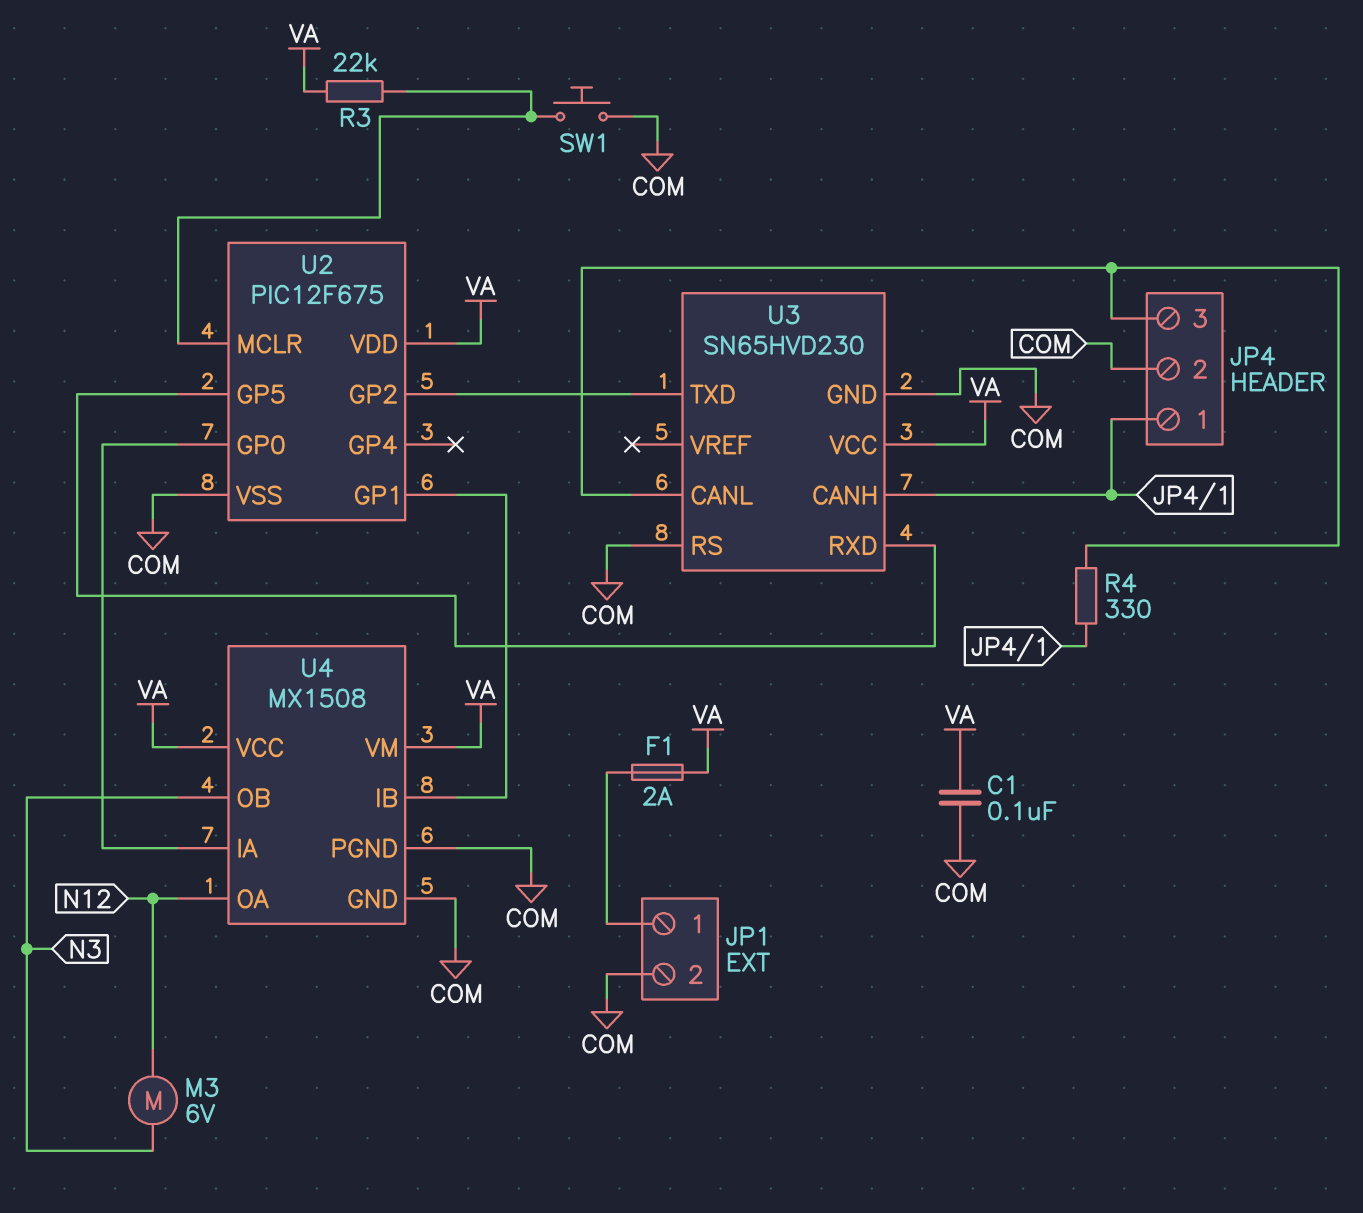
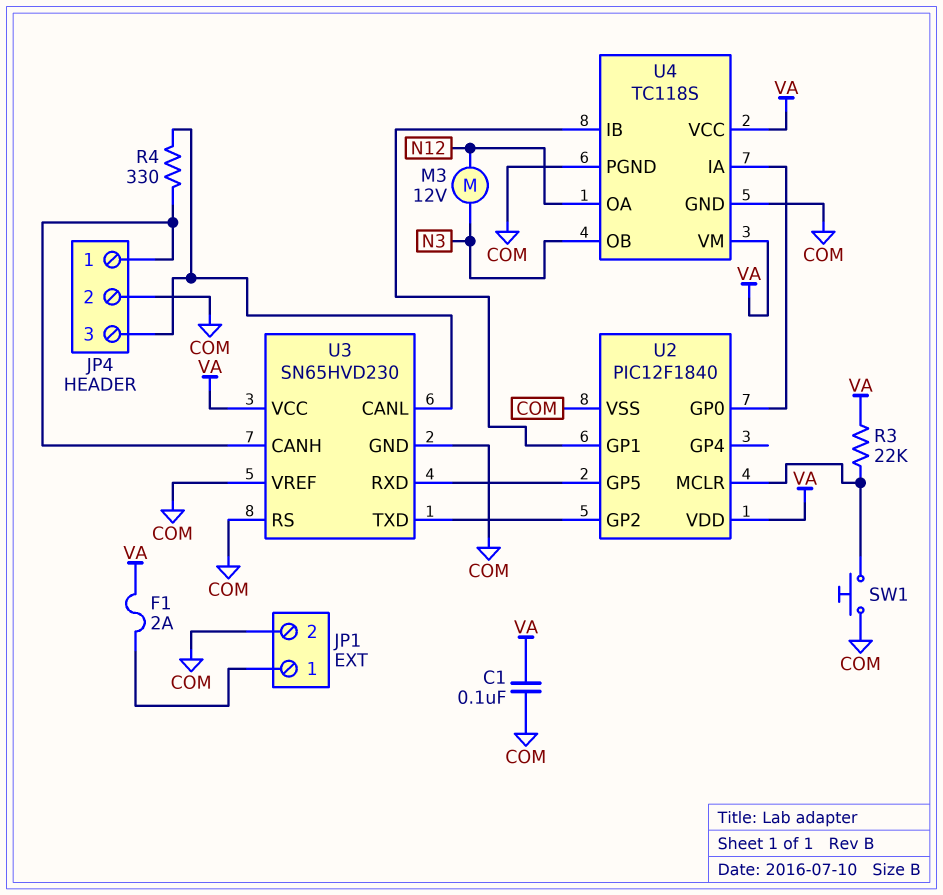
M3: motor 6V (N3, N12) -> motor 12V (N3, N12)
U2: PIC12F675 -> PIC12F1840
U3 pin VREF: none -> COM
U4: MX1508 -> TC118S

